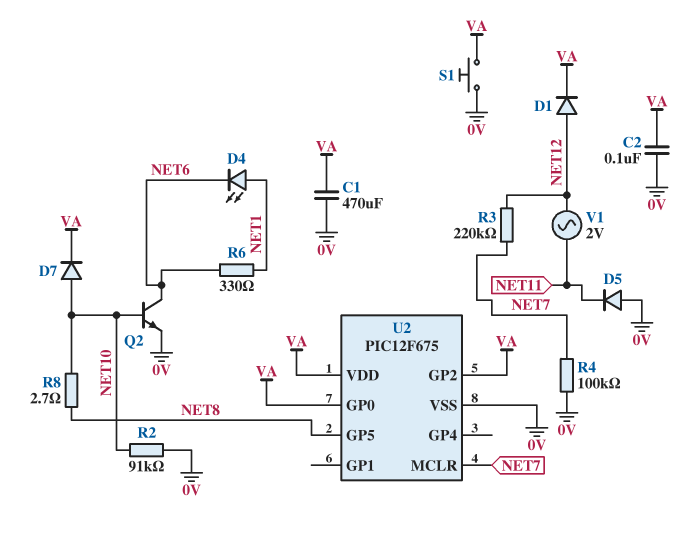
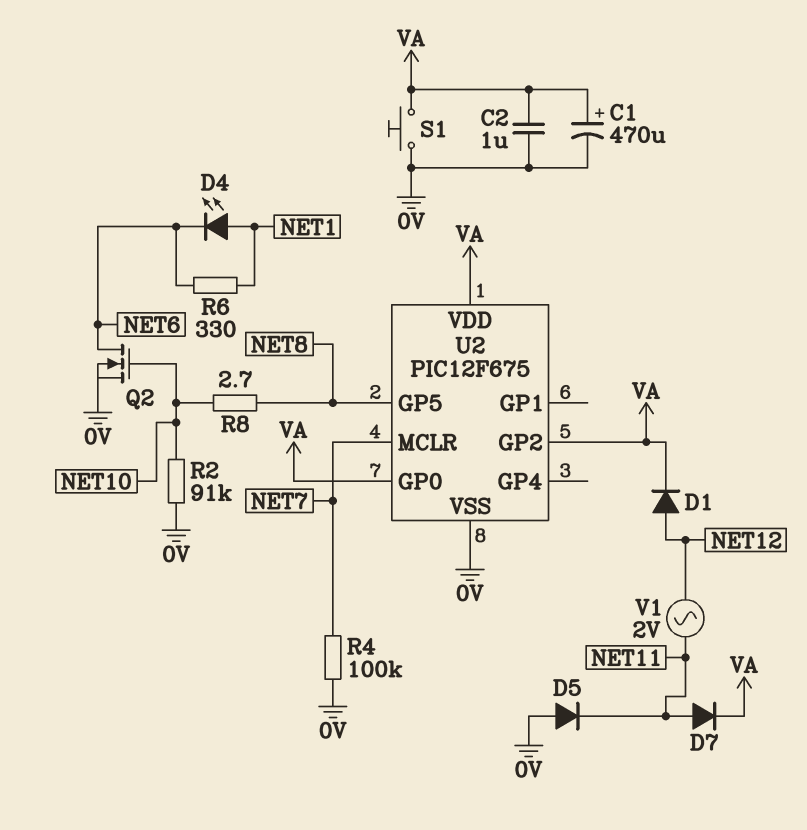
C1: 470uF (0V, VA) -> 470uF (plus VA, minus 0V)
C2: 100nF (0V, VA) -> 1uF (0V, VA)
D7: diode (A NET10, K VA) -> diode (A NET11, K VA)
Q2: NPN (B NET10, C NET6, E 0V) -> NMOS (G NET10, D NET6, S 0V)
R3: 220k (NET7, NET12) -> none

